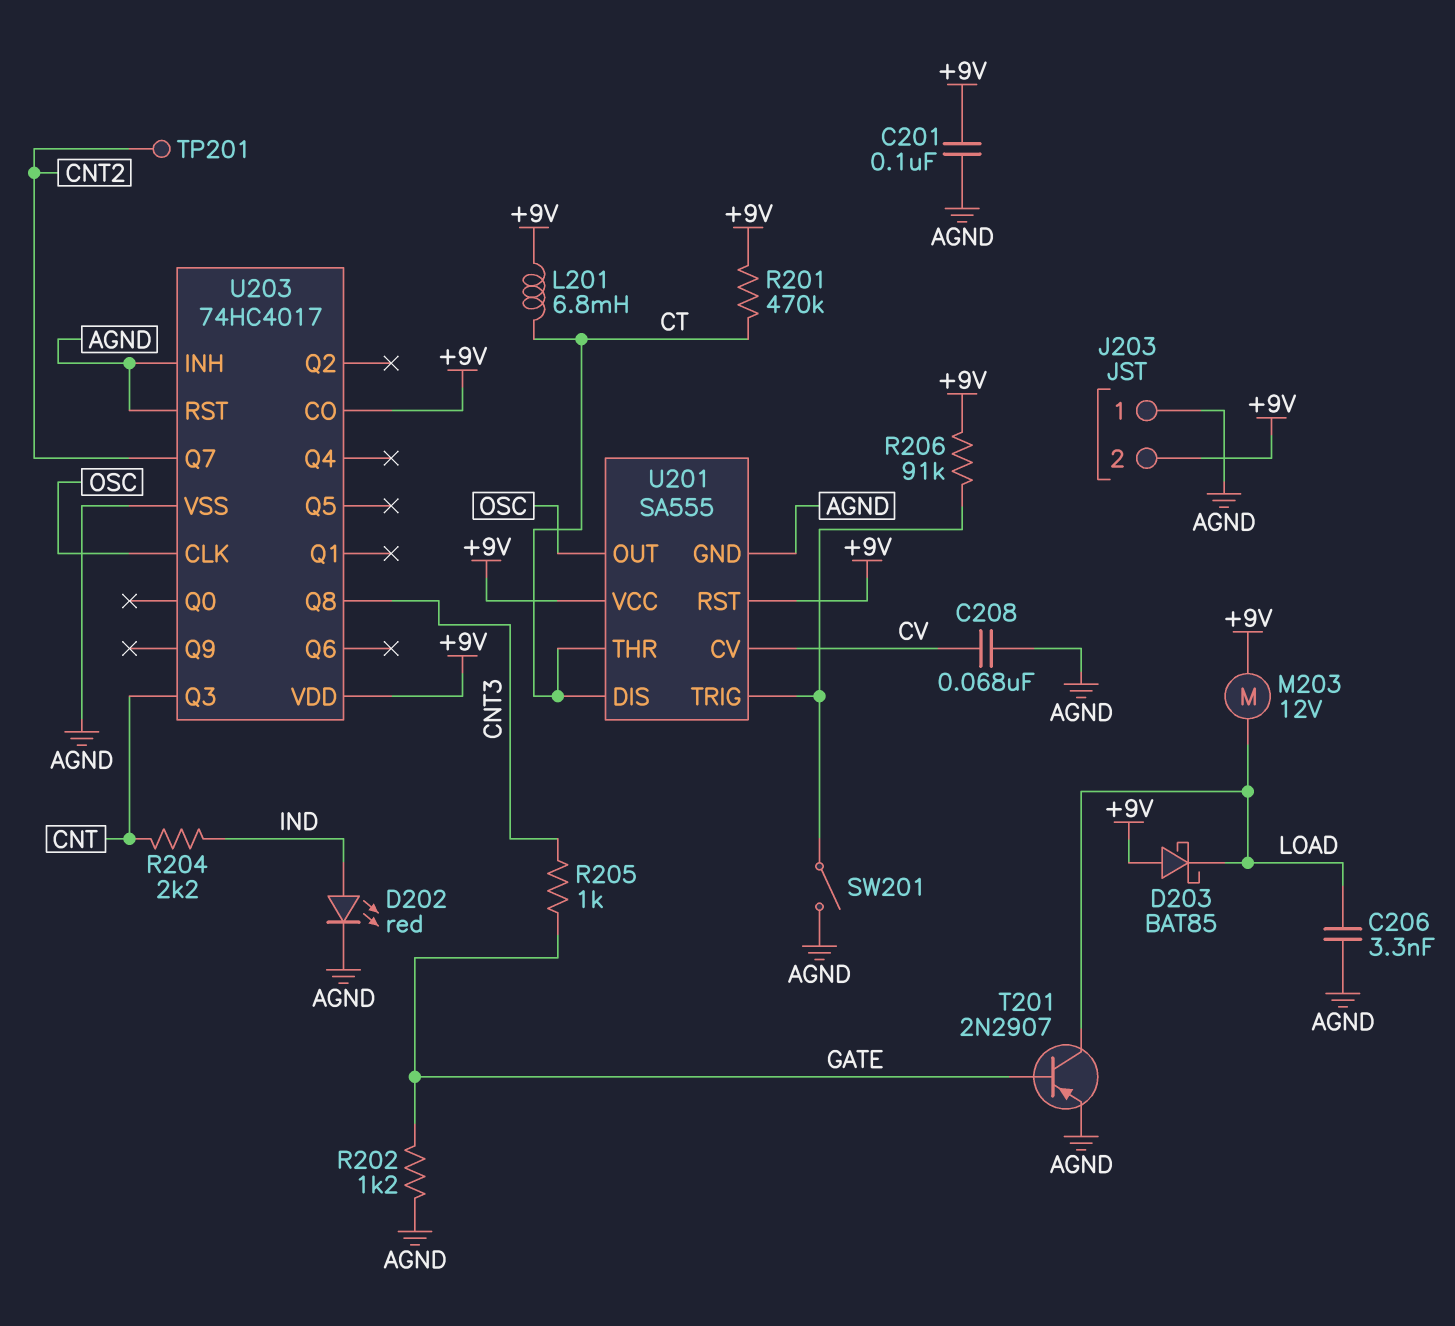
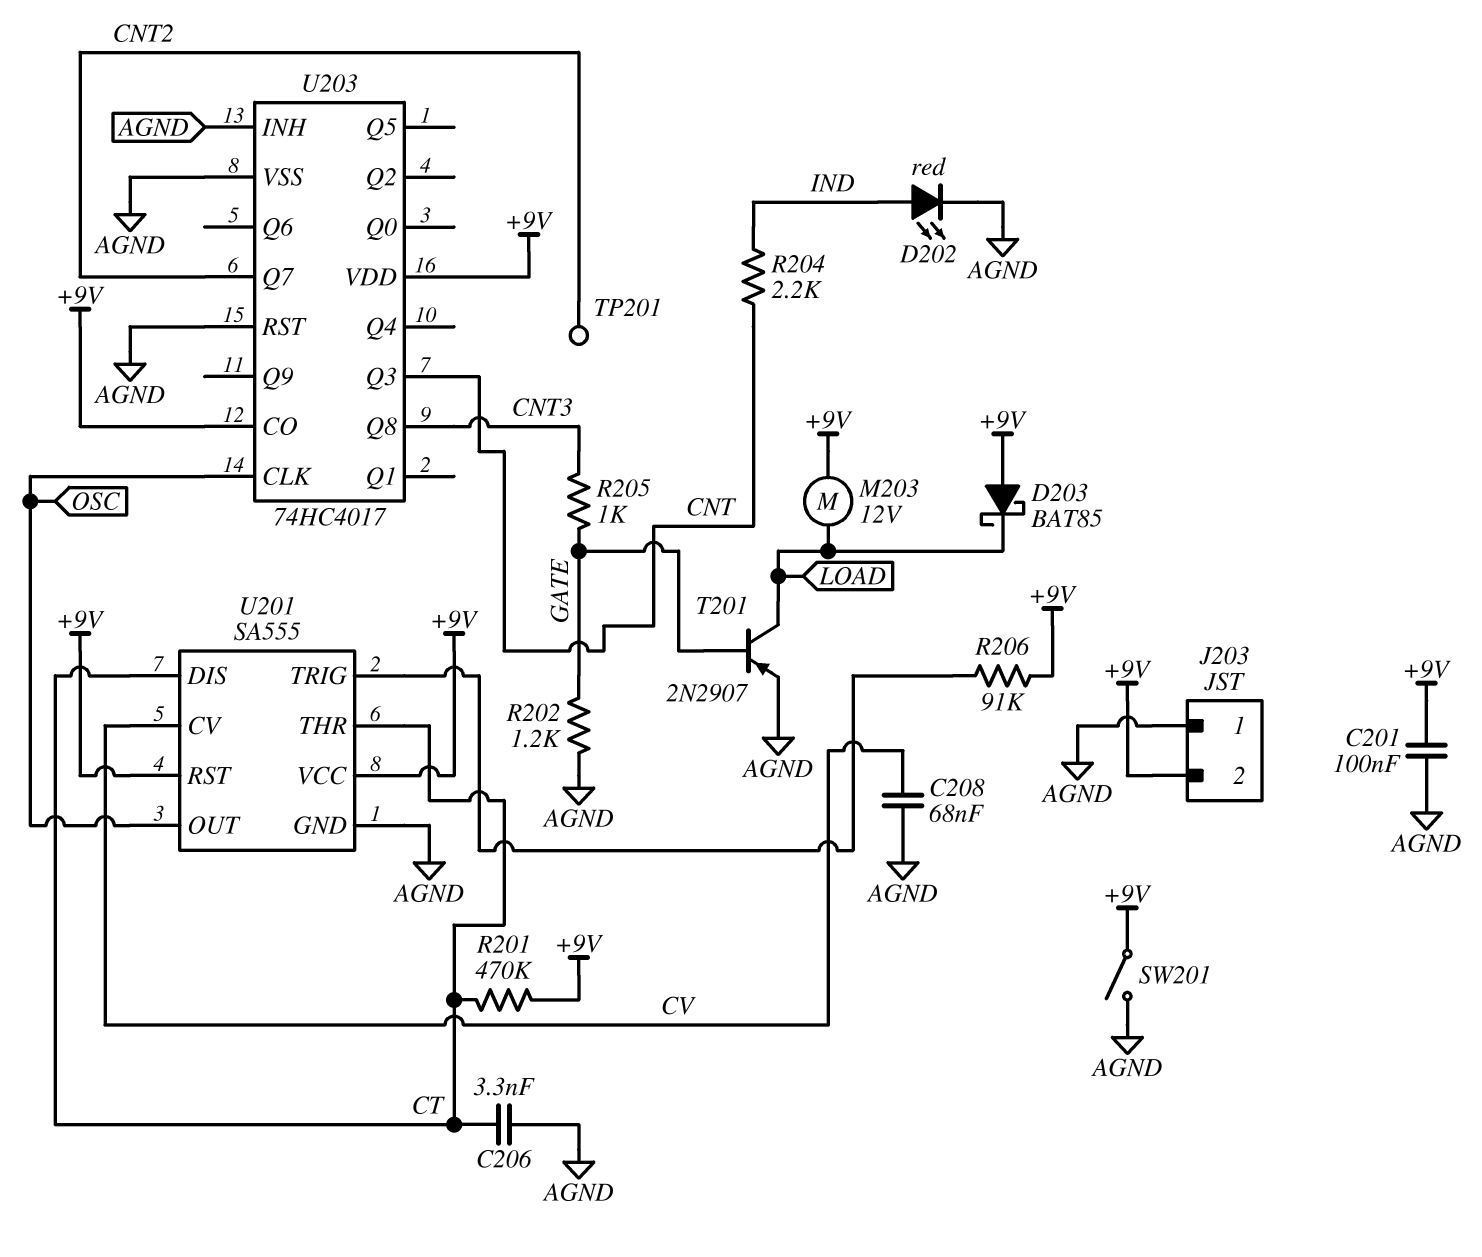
C206: 3.3nF (AGND, LOAD) -> 3.3nF (AGND, CT)
L201: 6.8mH (+9V, CT) -> none
SW201: switch (AGND, U201/TRIG) -> switch (+9V, AGND)

